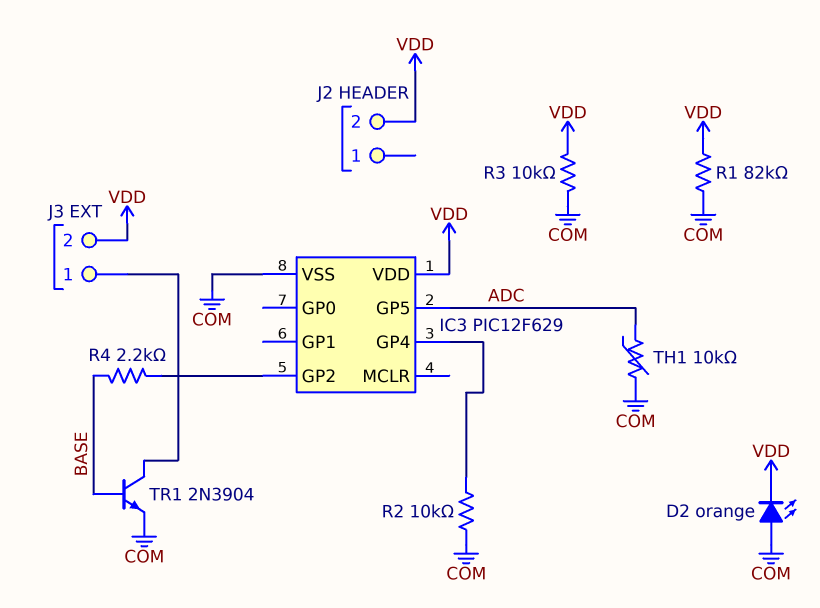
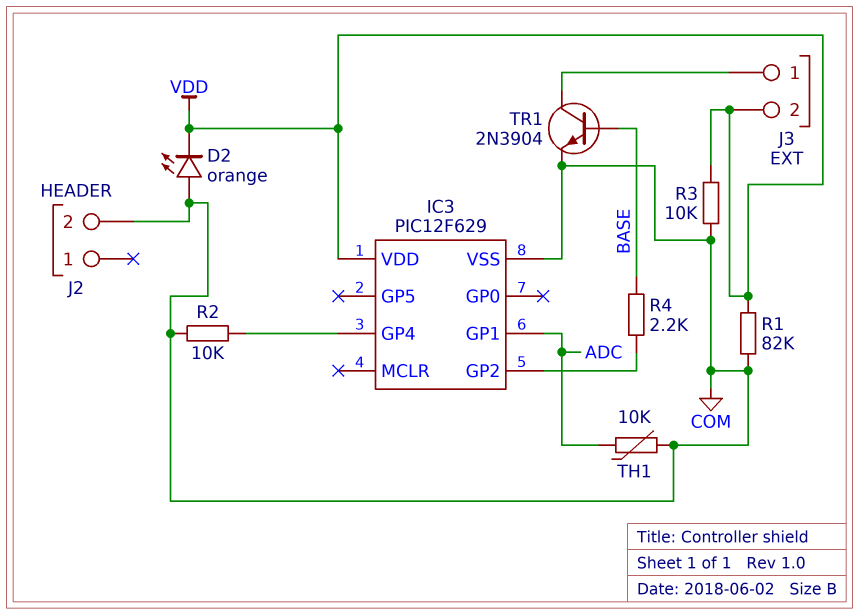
IC3 pin GP1: none -> ADC
IC3 pin GP5: ADC -> none
J2 pin 2: VDD -> COM

